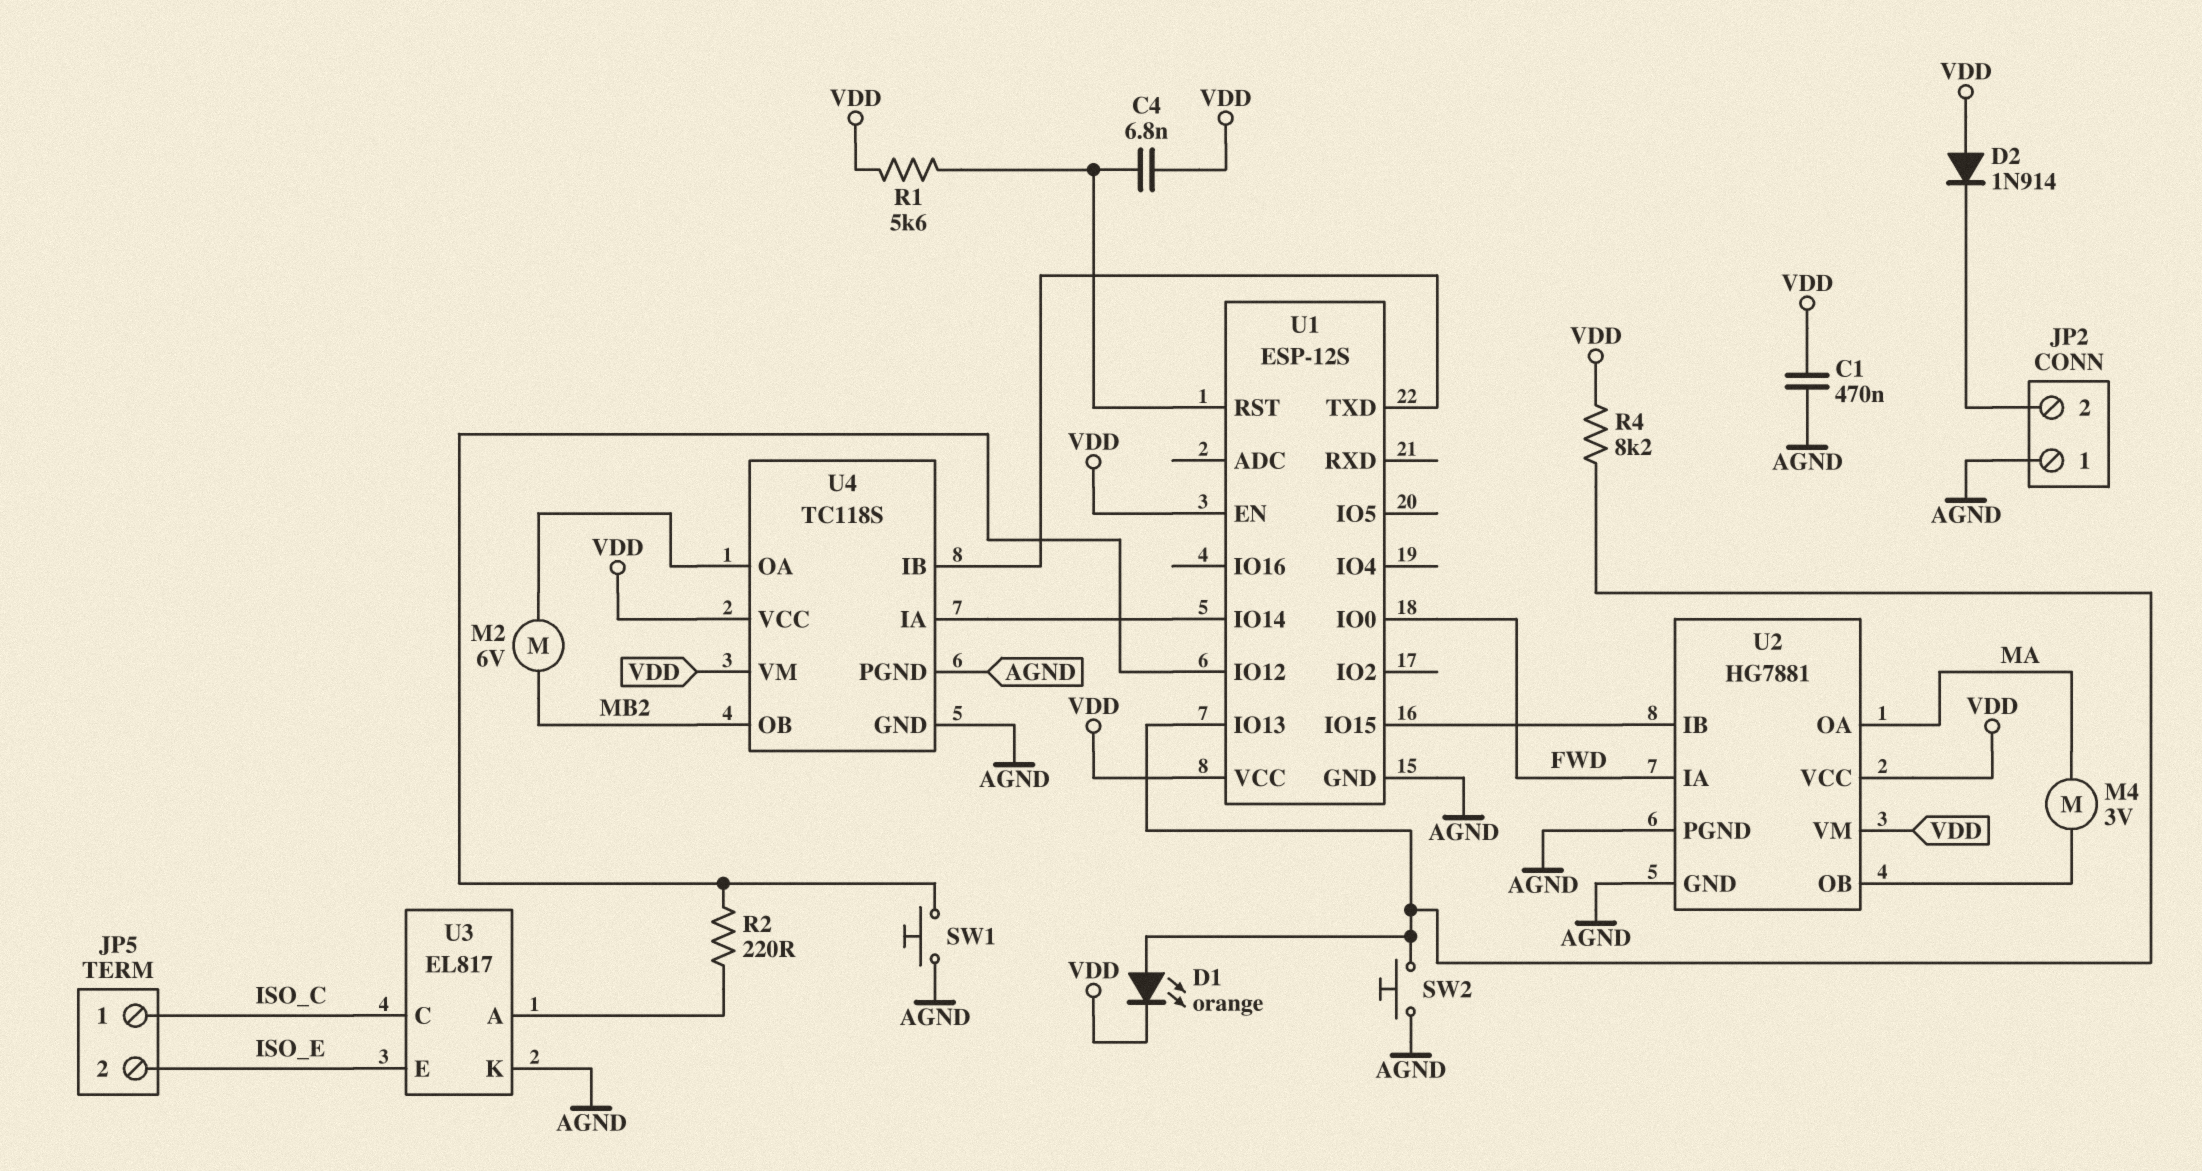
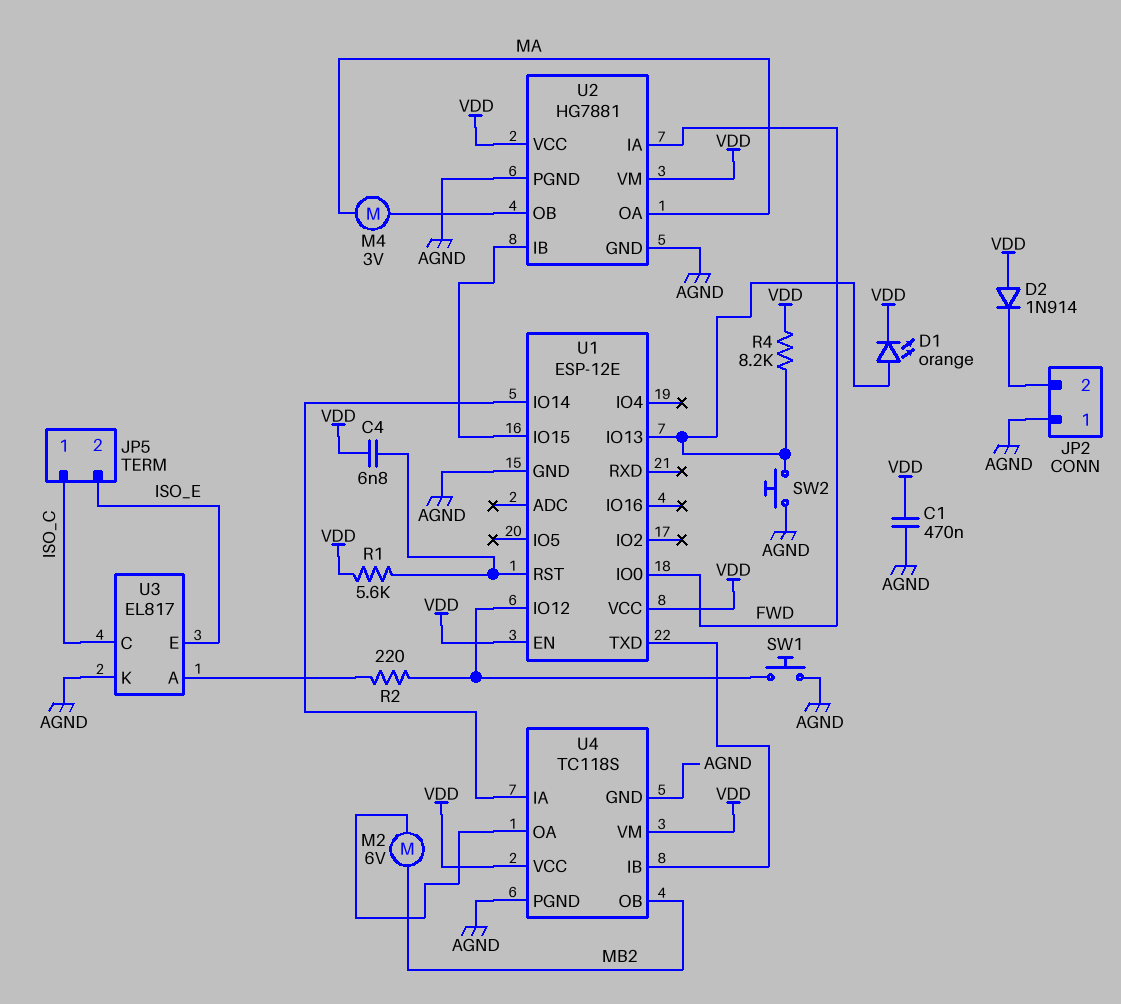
U1: ESP-12S -> ESP-12E

